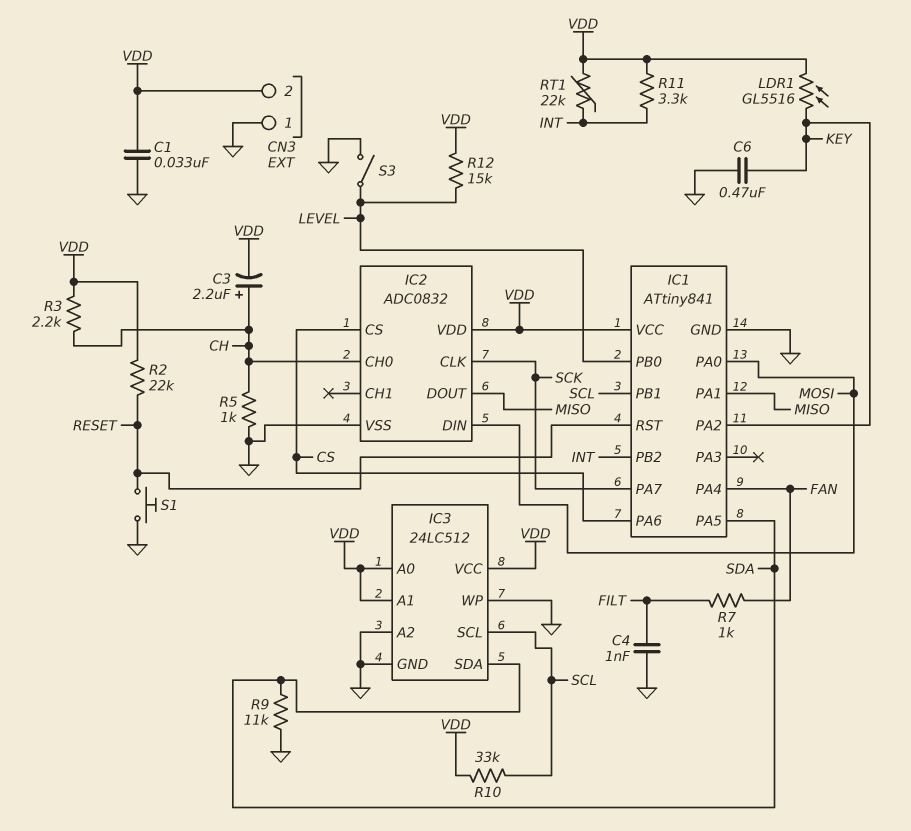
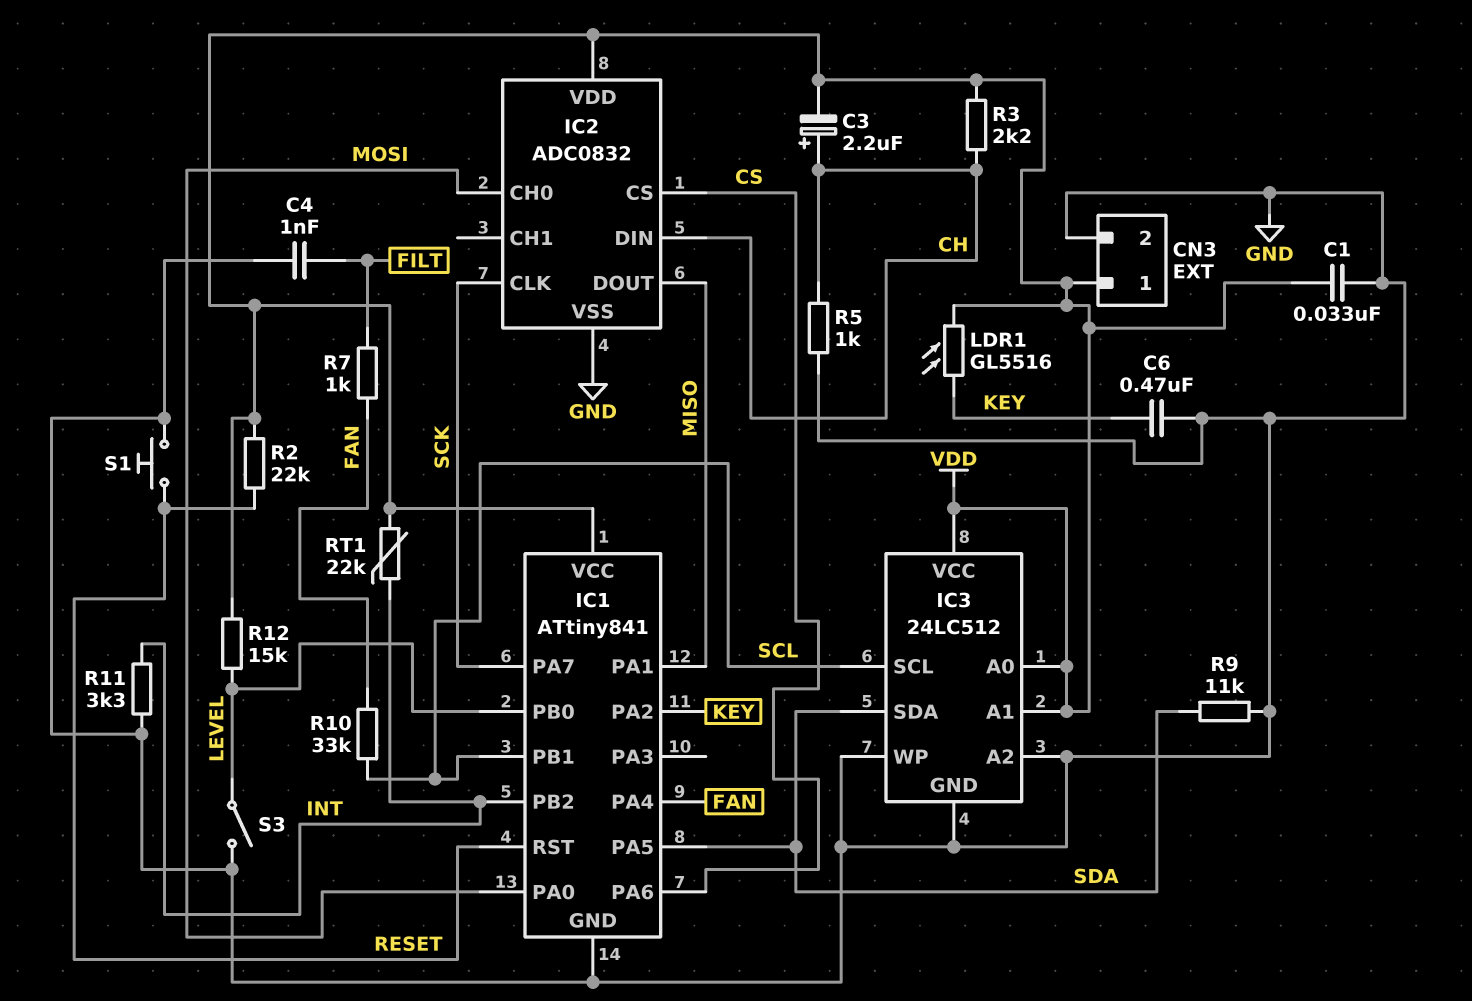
CN3 pin 1: GND -> VDD
CN3 pin 2: VDD -> GND
IC2 pin CH0: CH -> MOSI
IC2 pin DIN: MOSI -> CH
R10: 33k (SCL, VDD) -> 33k (FAN, SCL)
R11: 3.3k (INT, VDD) -> 3.3k (GND, INT)

